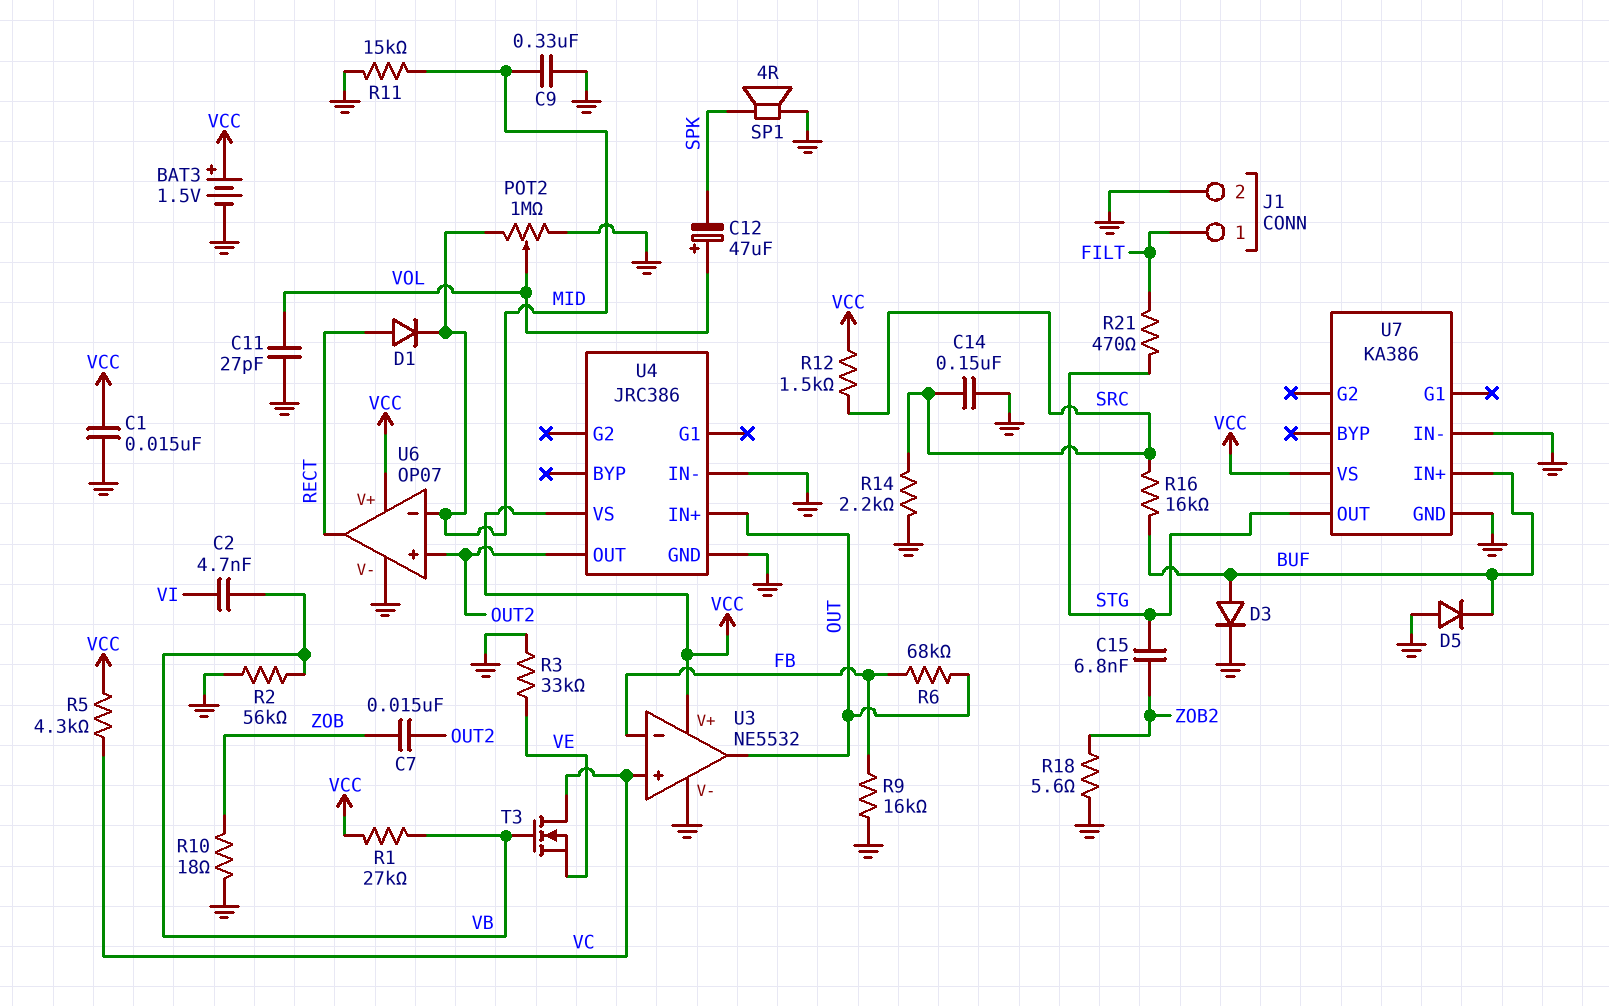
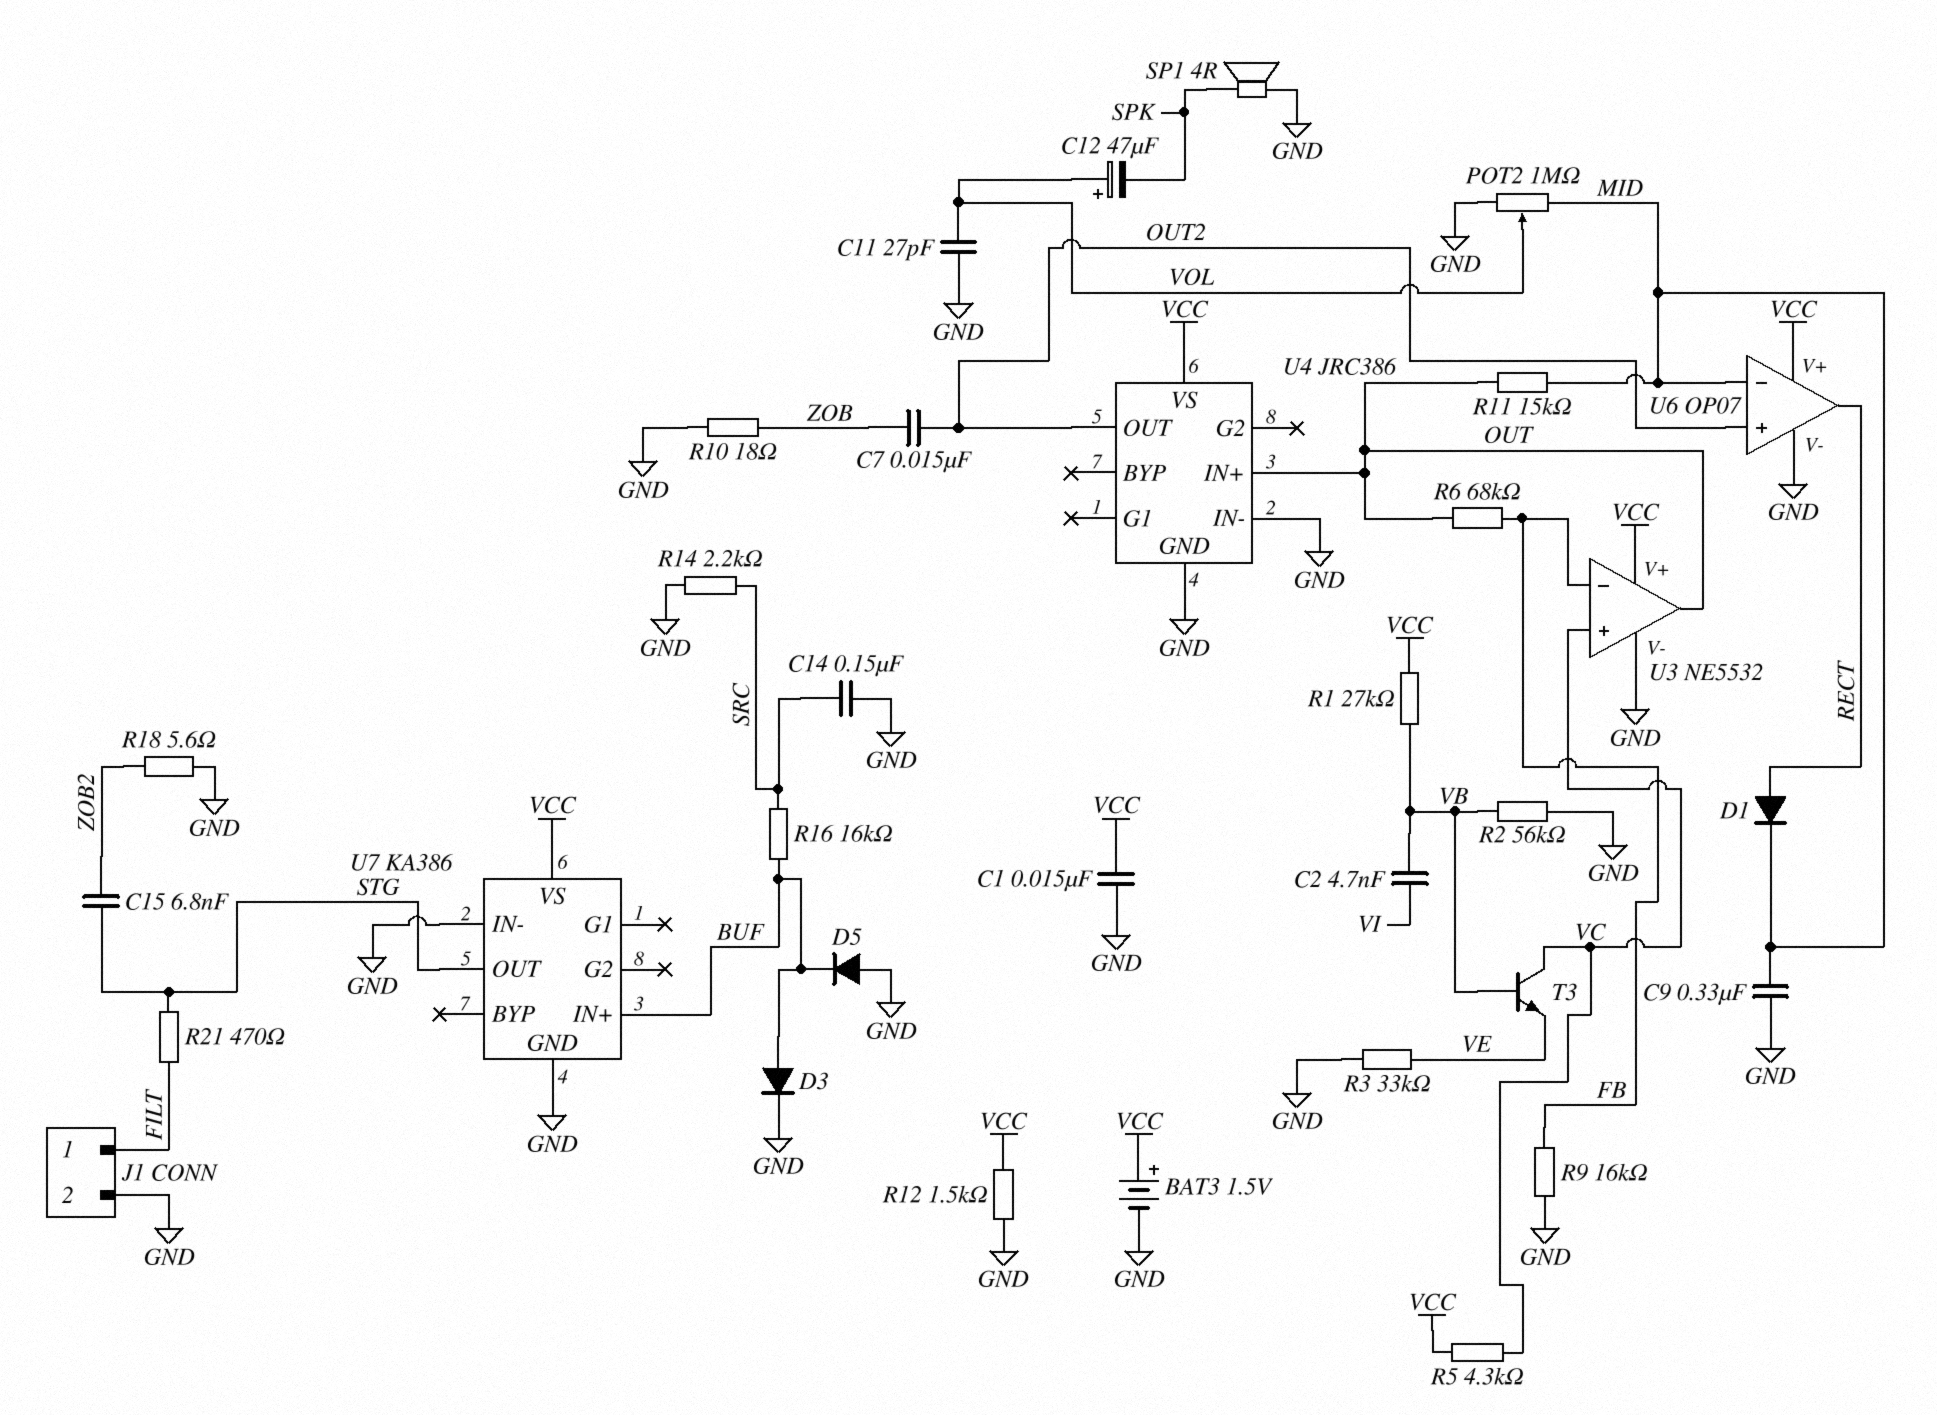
R11: 15k (GND, MID) -> 15k (MID, OUT)
R12: 1.5k (SRC, VCC) -> 1.5k (GND, VCC)
T3: NMOS (G VB, D VC, S VE) -> NPN (B VB, C VC, E VE)

